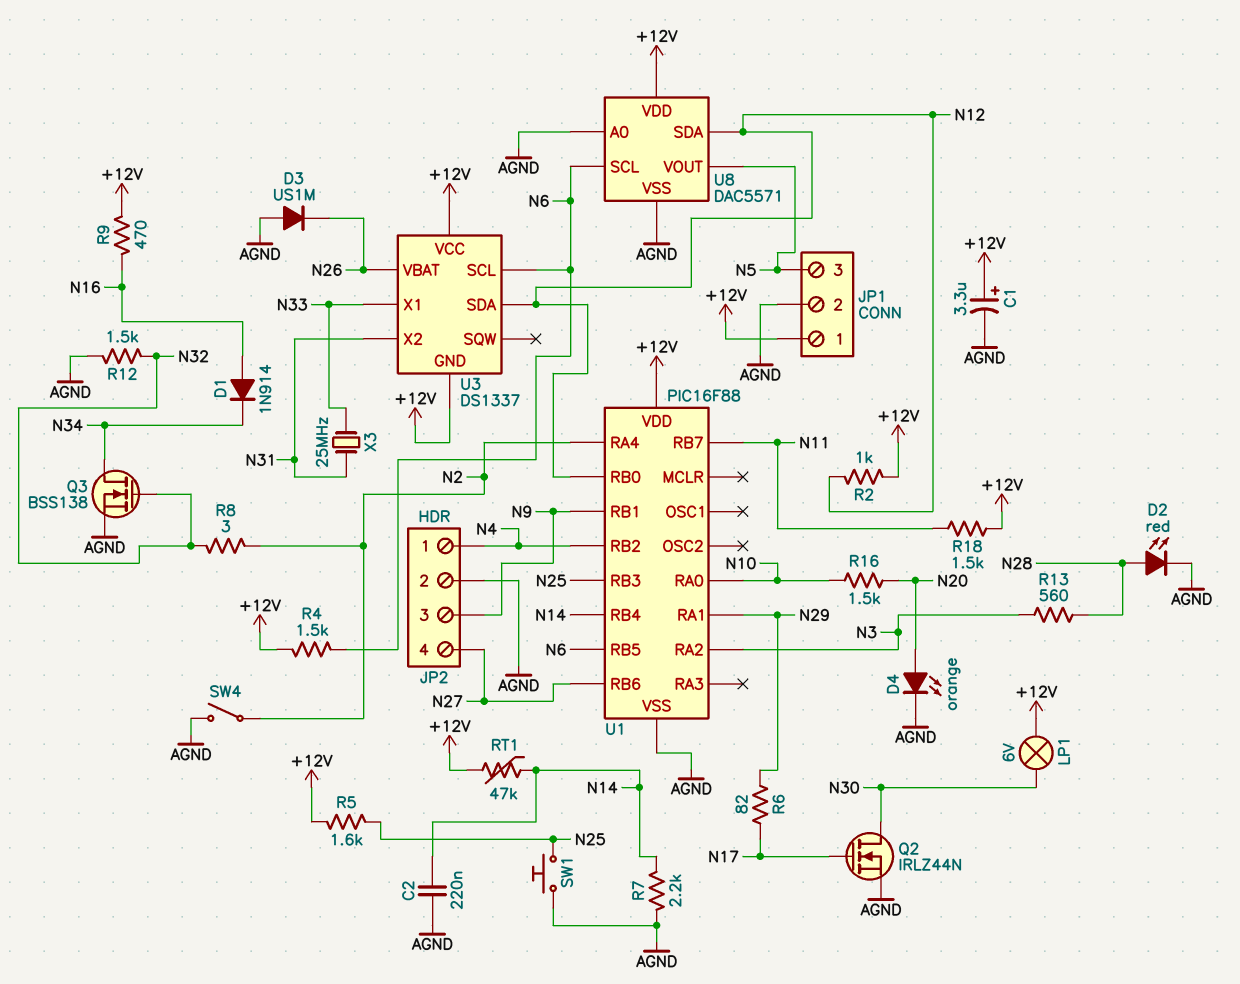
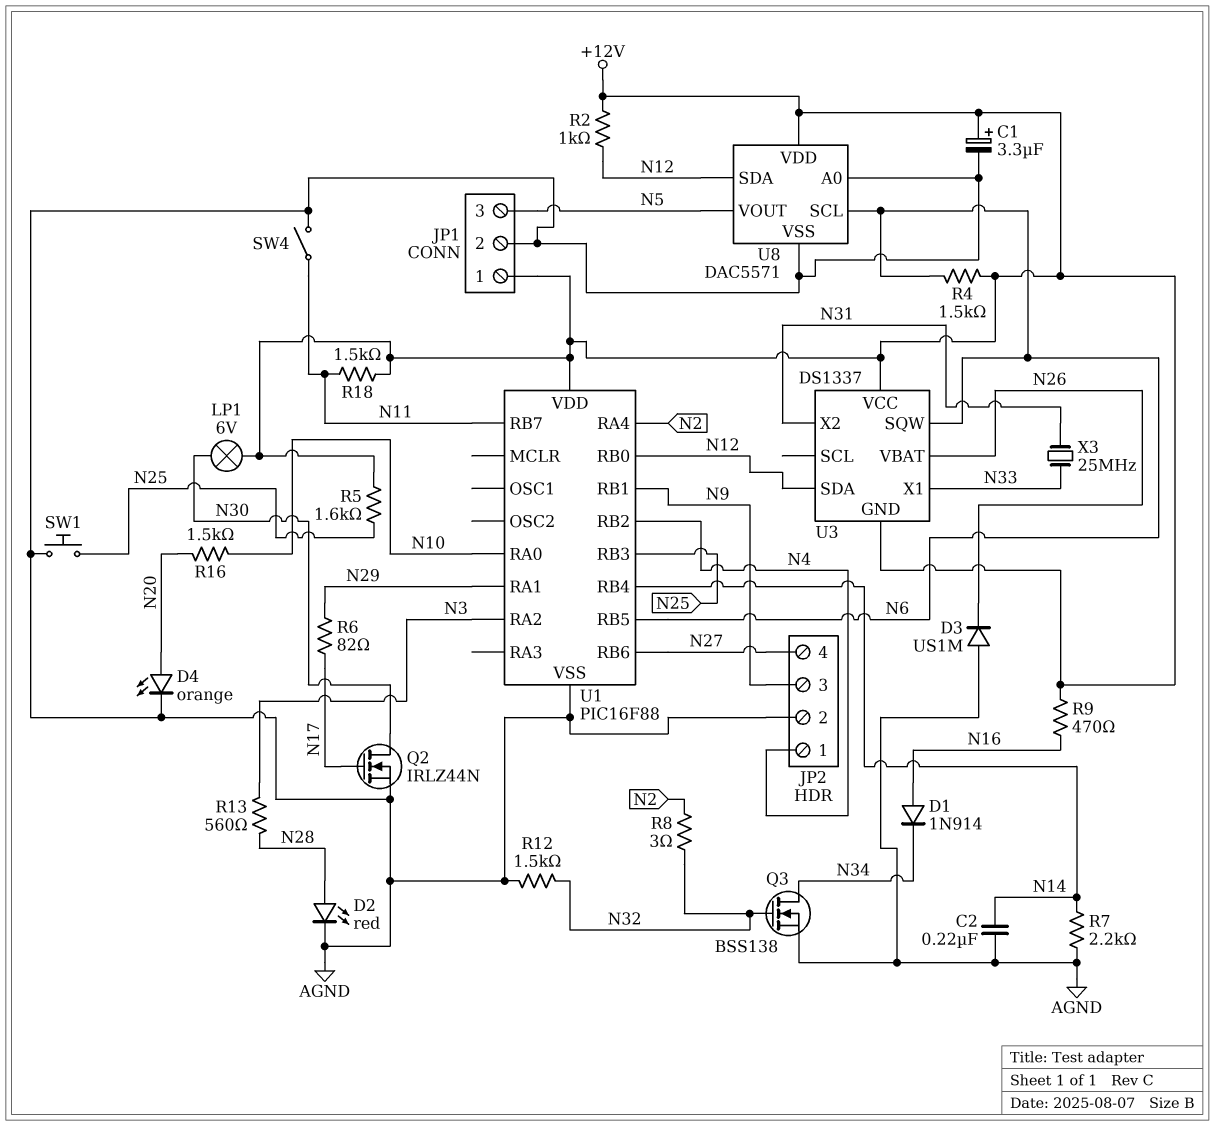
RT1: 47k (+12V, N14) -> none
SW4: switch (AGND, N2) -> switch (AGND, N11)
U3 pin SCL: N6 -> none
U3 pin SQW: none -> N6

